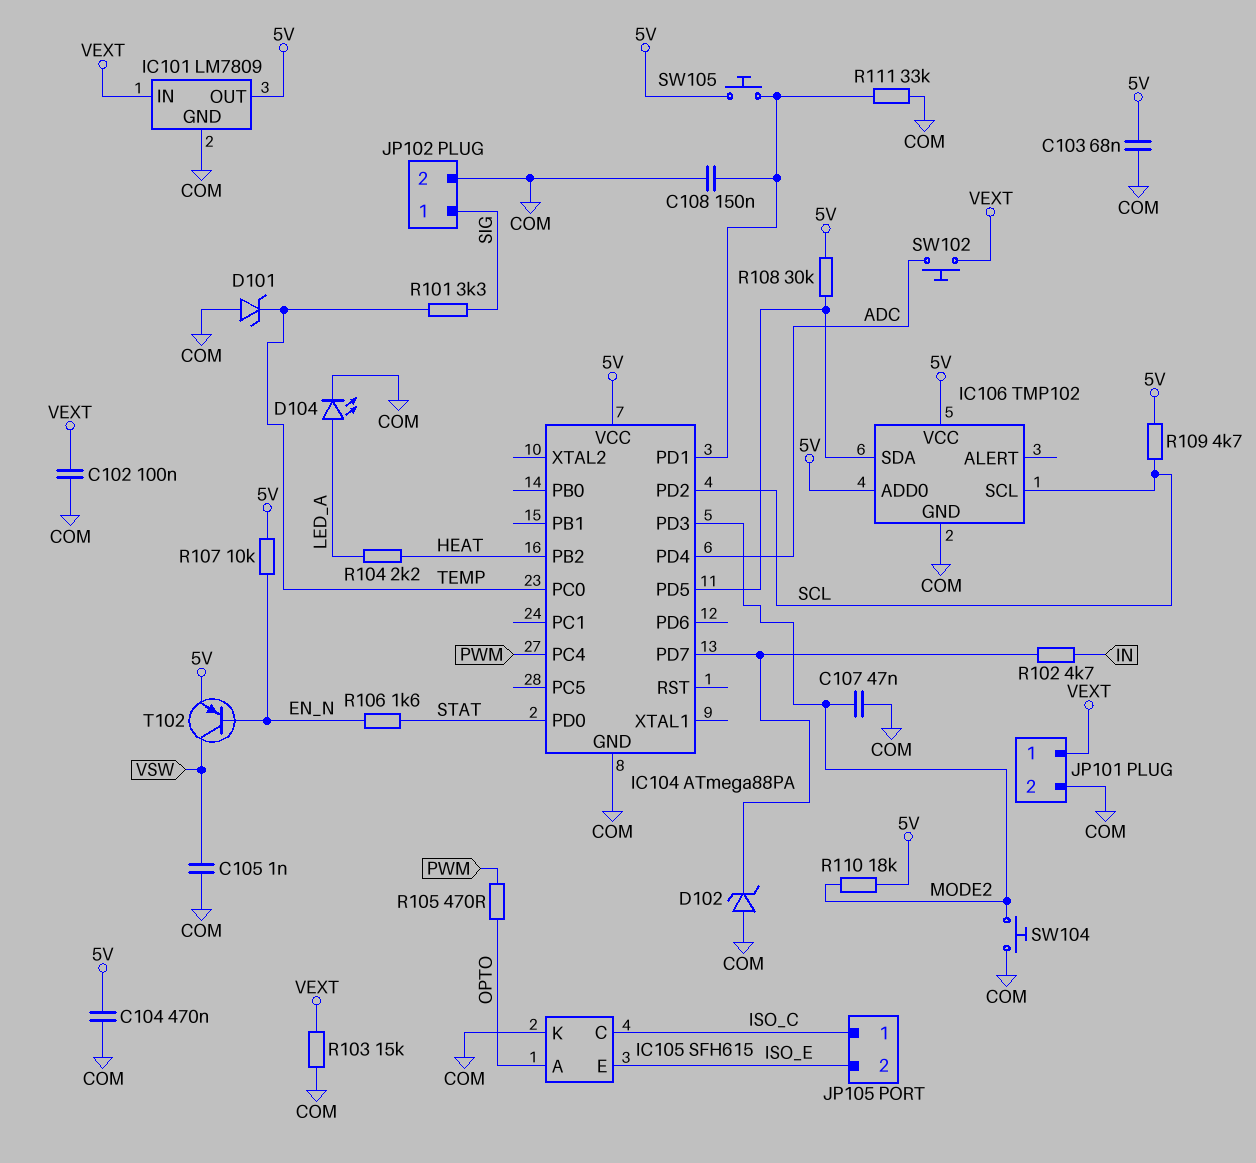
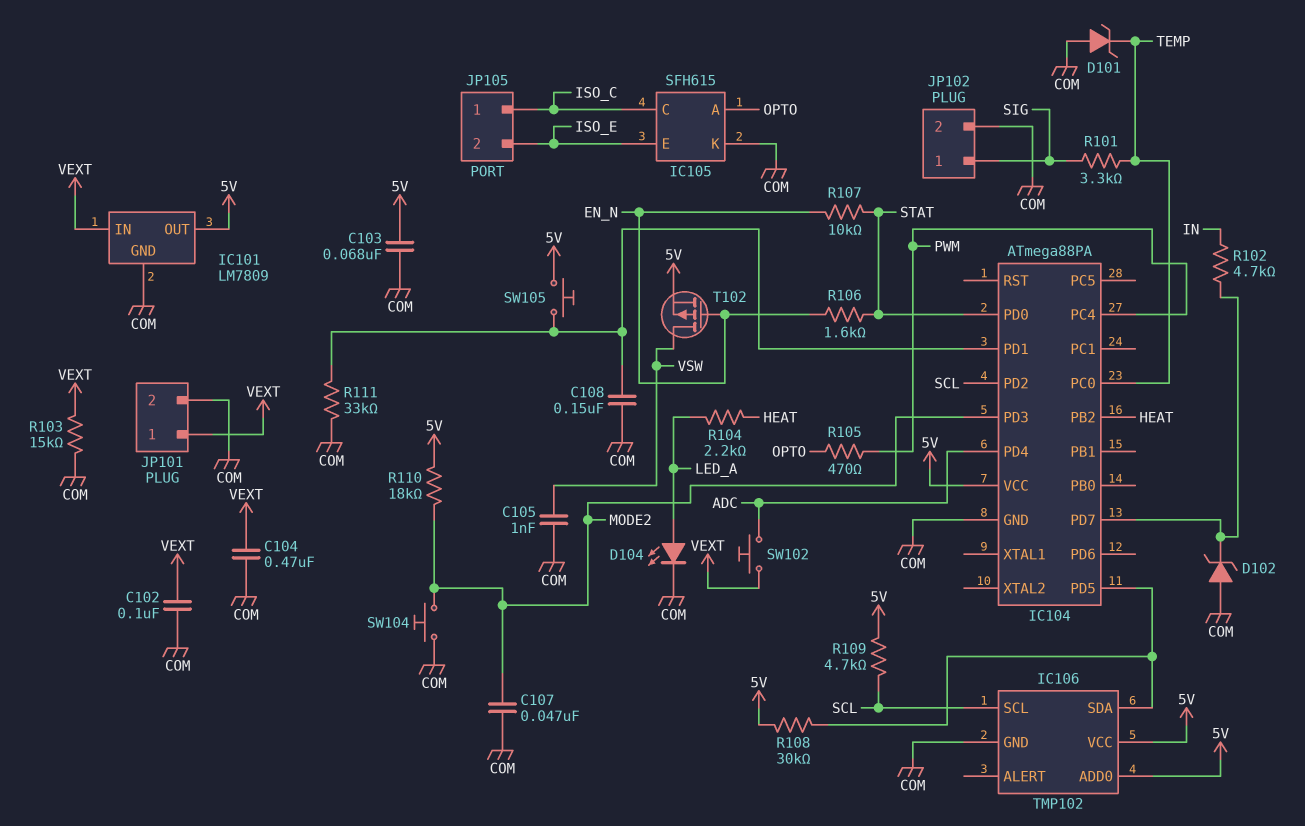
C104: 470nF (5V, COM) -> 470nF (COM, VEXT)
R107: 10k (5V, EN_N) -> 10k (EN_N, STAT)
T102: PNP (B EN_N, C VSW, E 5V) -> PMOS (G EN_N, D VSW, S 5V)

